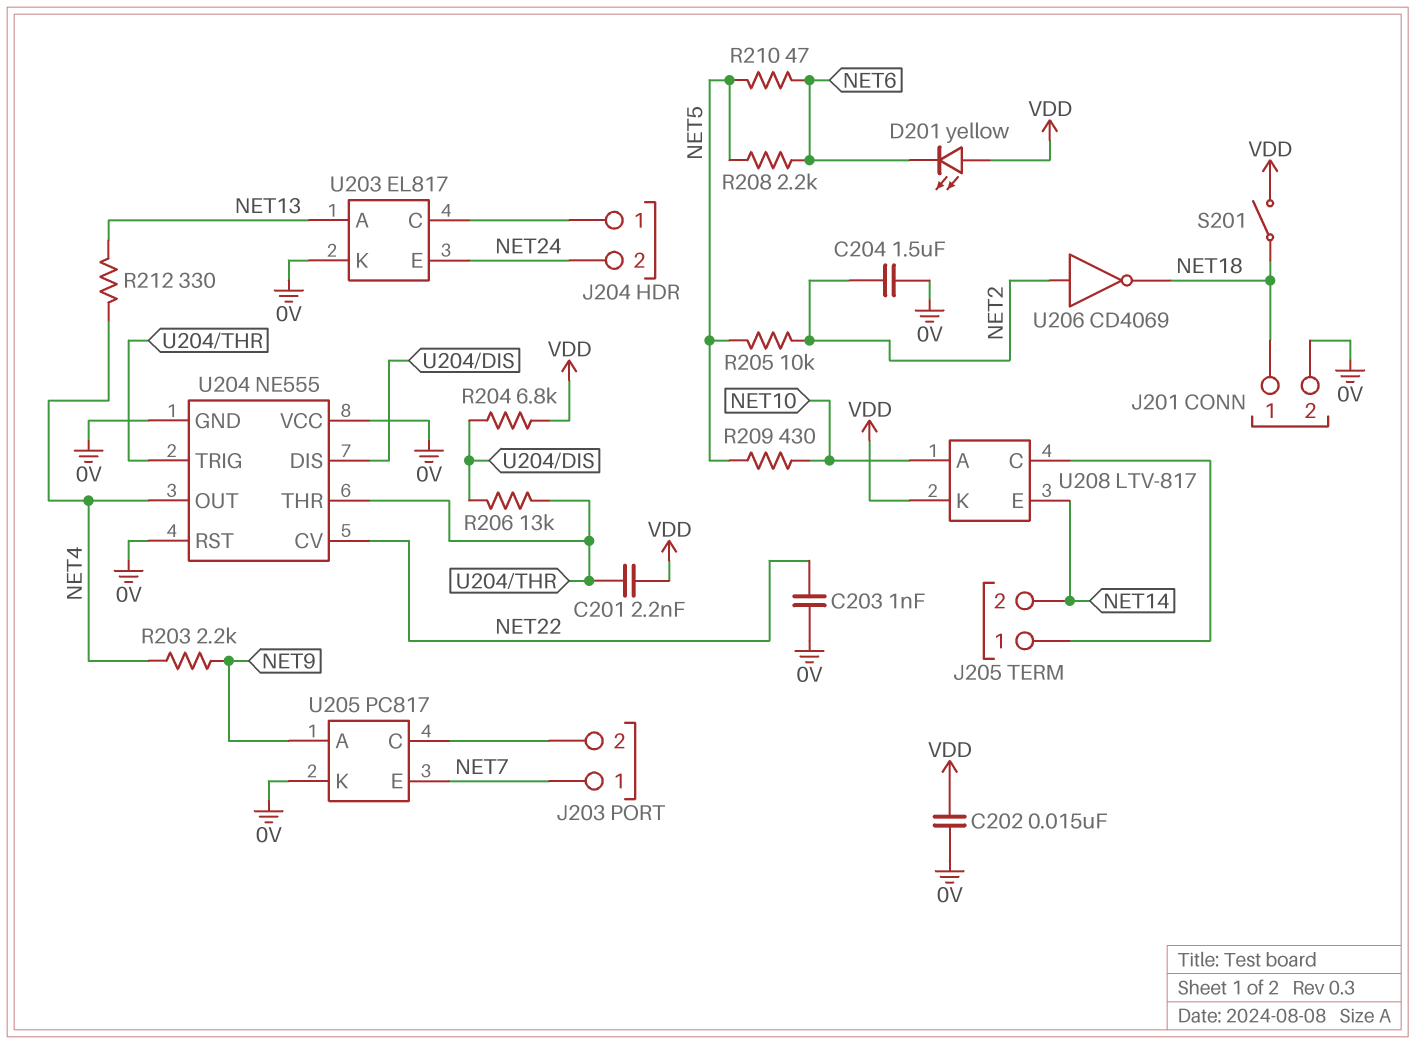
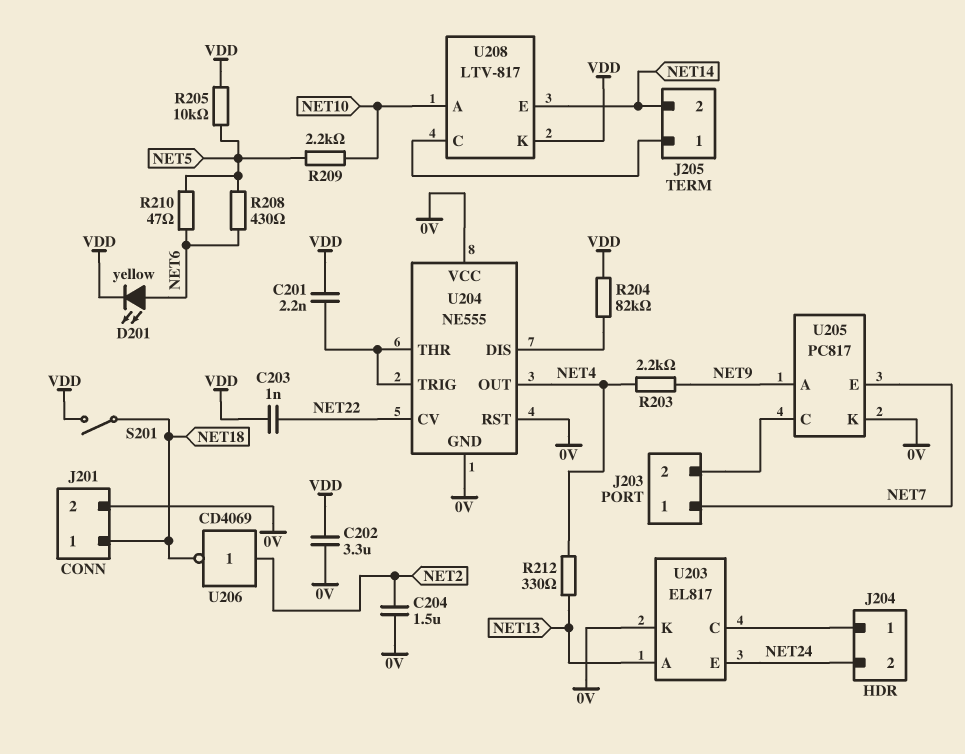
C202: 15nF (0V, VDD) -> 3.3uF (0V, VDD)
C203: 1nF (0V, NET22) -> 1nF (NET22, VDD)
D201: LED yellow (A VDD, K NET6) -> LED yellow (A NET6, K VDD)
R204: 6.8k (U204/DIS, VDD) -> 82k (U204/DIS, VDD)
R205: 10k (NET2, NET5) -> 10k (NET5, VDD)
R206: 13k (U204/DIS, U204/THR) -> none
R208: 2.2k (NET5, NET6) -> 430 (NET5, NET6)
R209: 430 (NET5, NET10) -> 2.2k (NET5, NET10)

